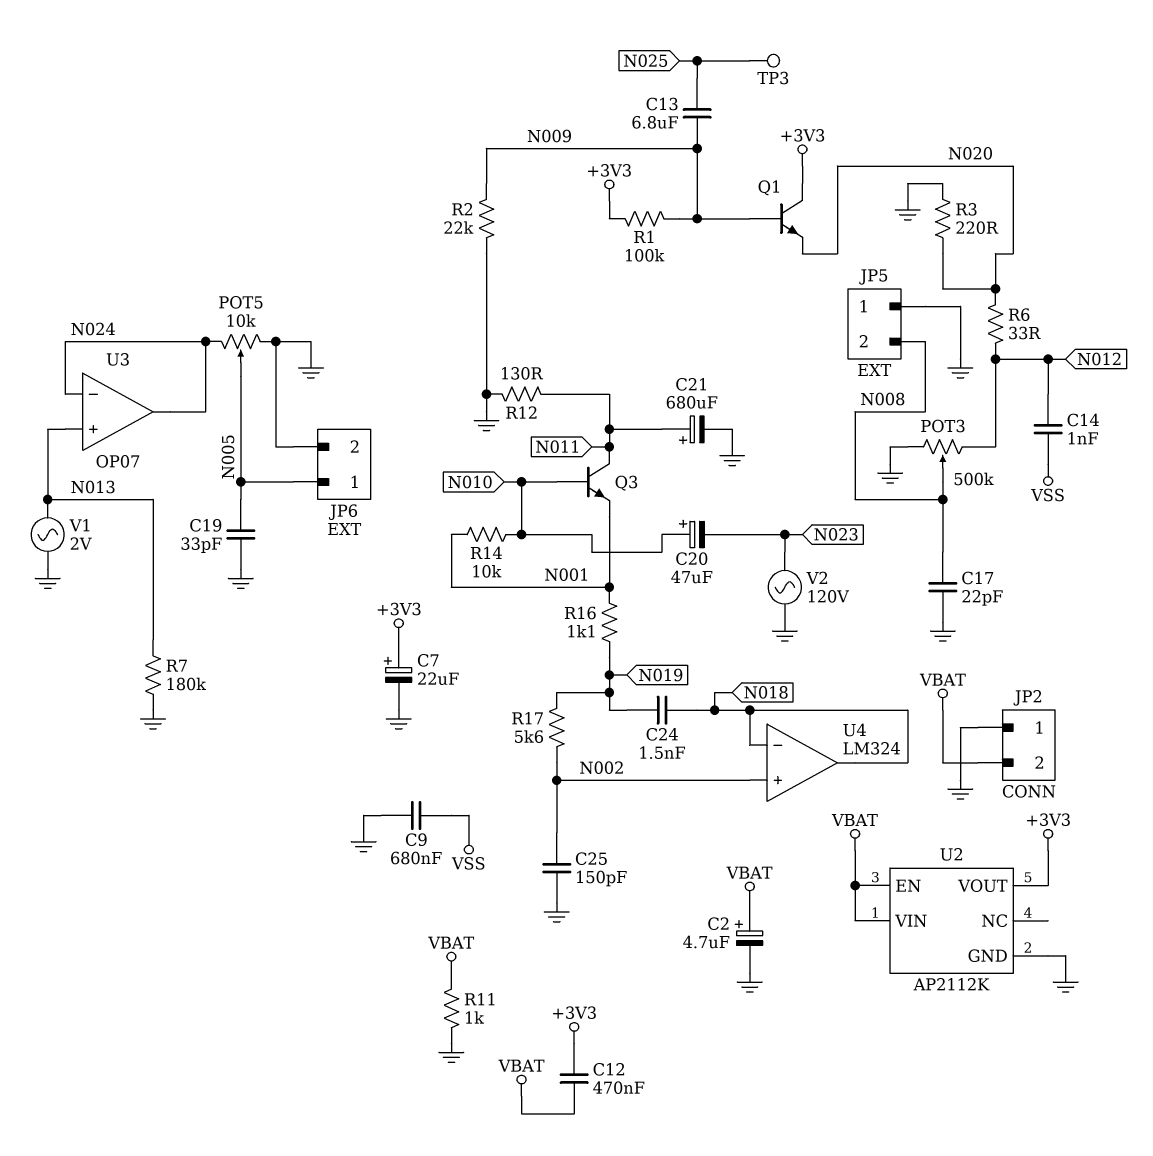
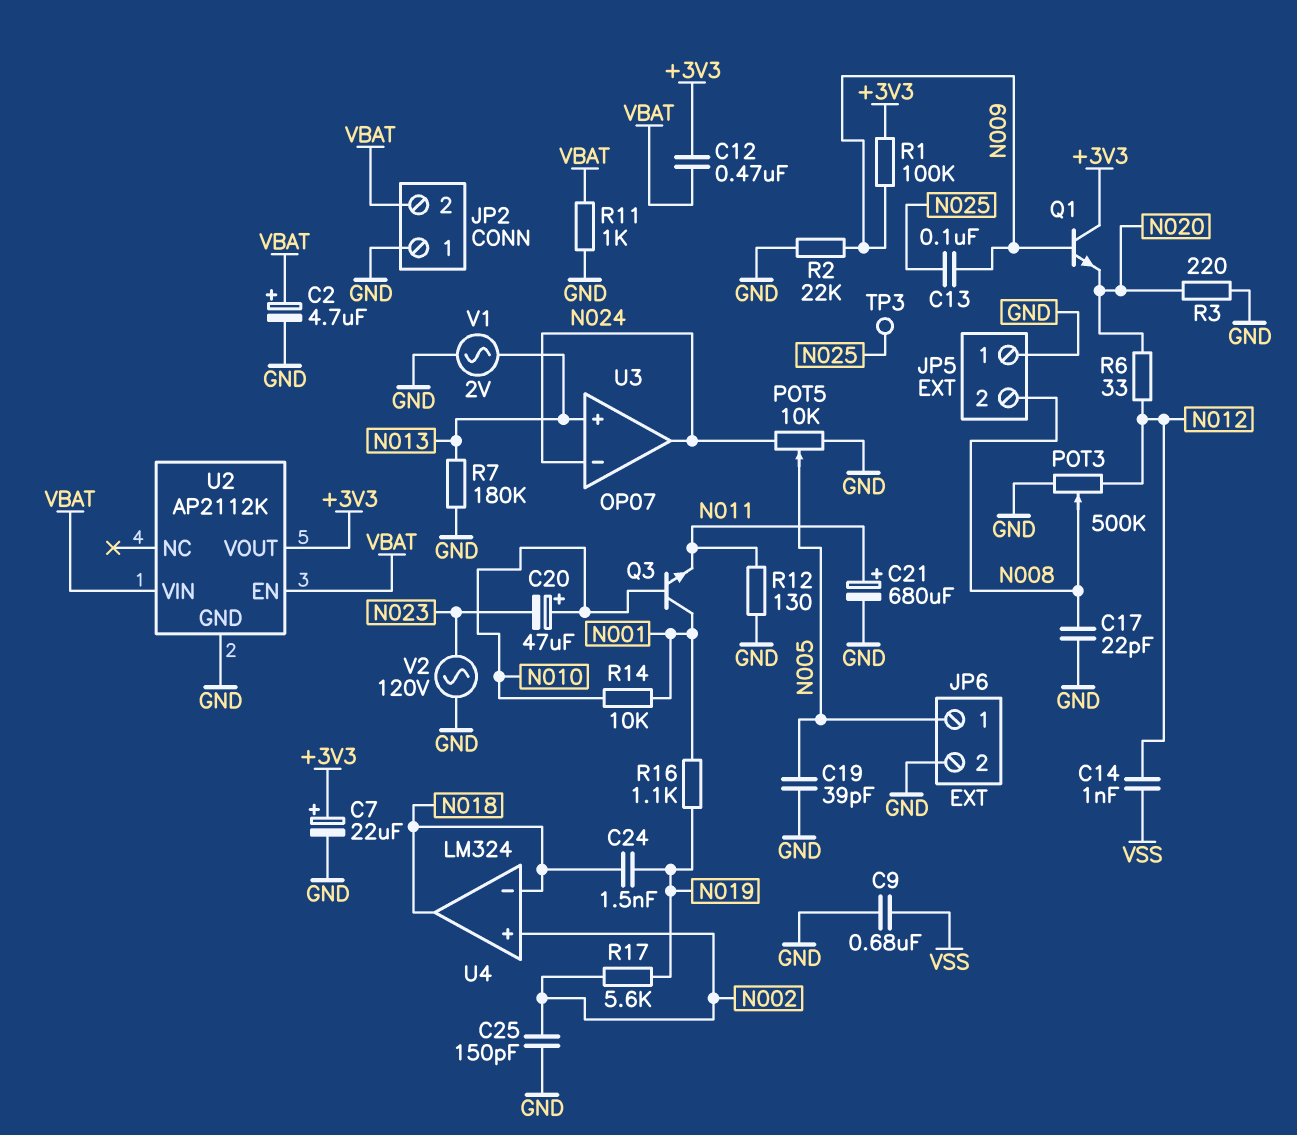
C13: 6.8uF (N009, N025) -> 100nF (N009, N025)
C19: 33pF (GND, N005) -> 39pF (GND, N005)
Q3: NPN (B N010, C N011, E N001) -> NPN (B N010, C N001, E N011)

